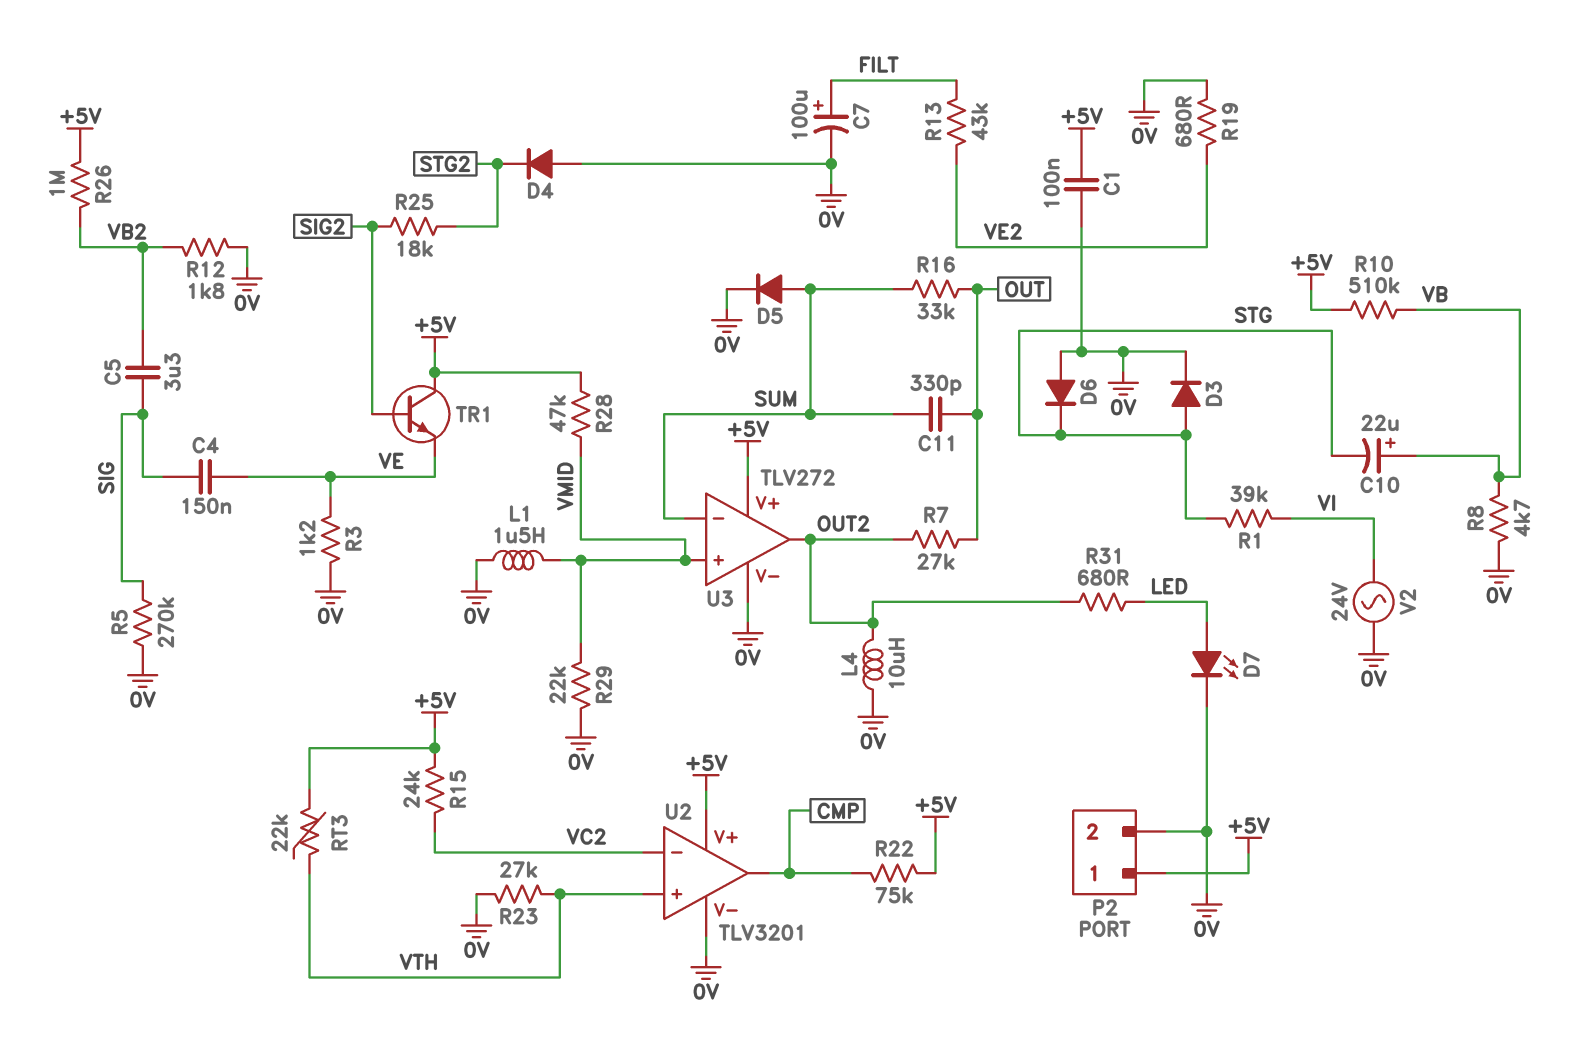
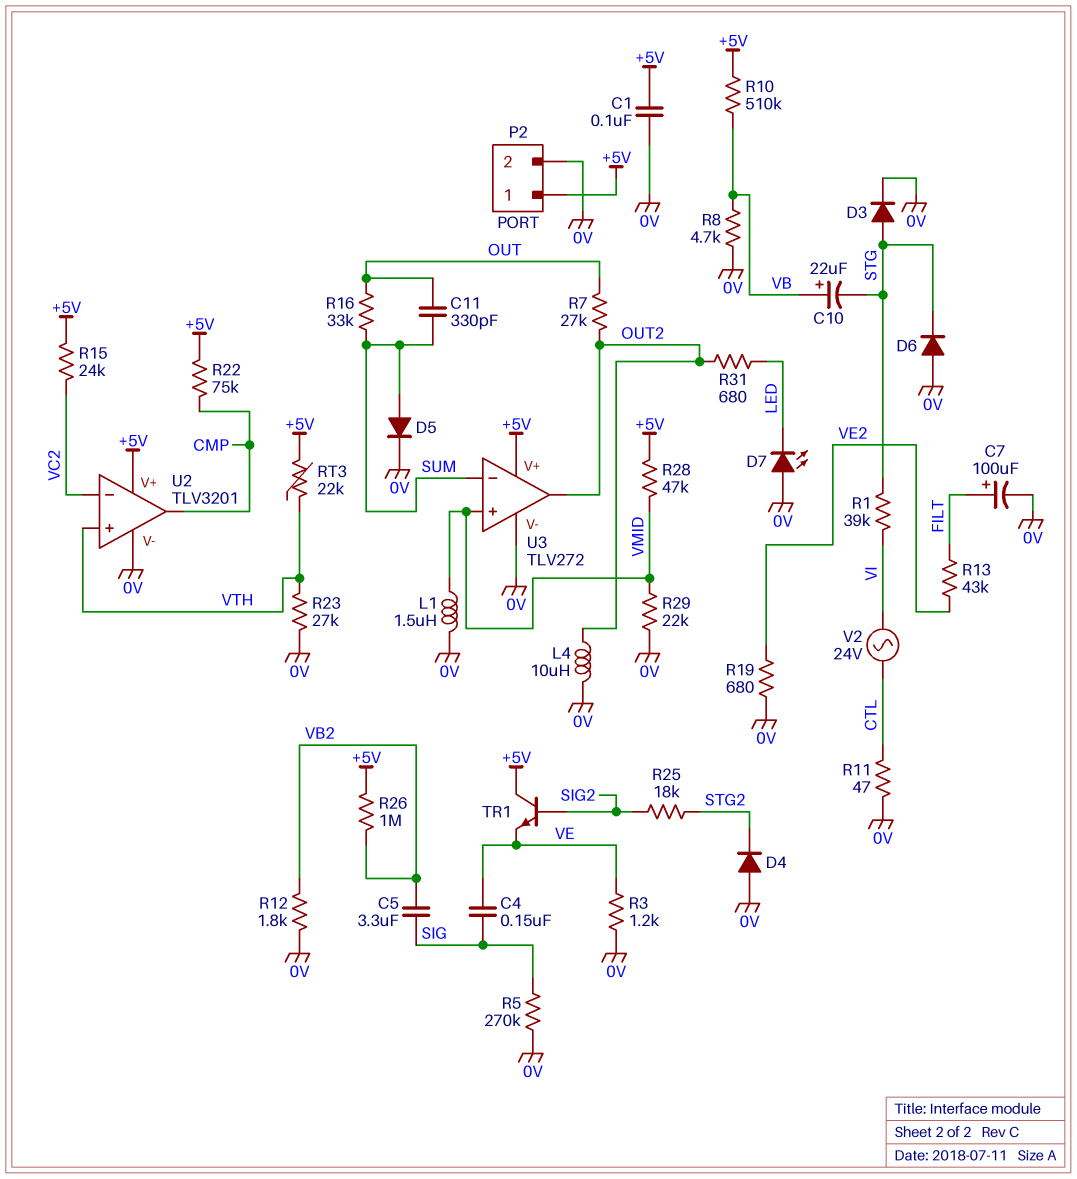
D7: LED (A LED, K 0V) -> LED (A 0V, K LED)
R11: none -> 47 (0V, CTL)
V2: AC 24V (0V, VI) -> AC 24V (CTL, VI)

